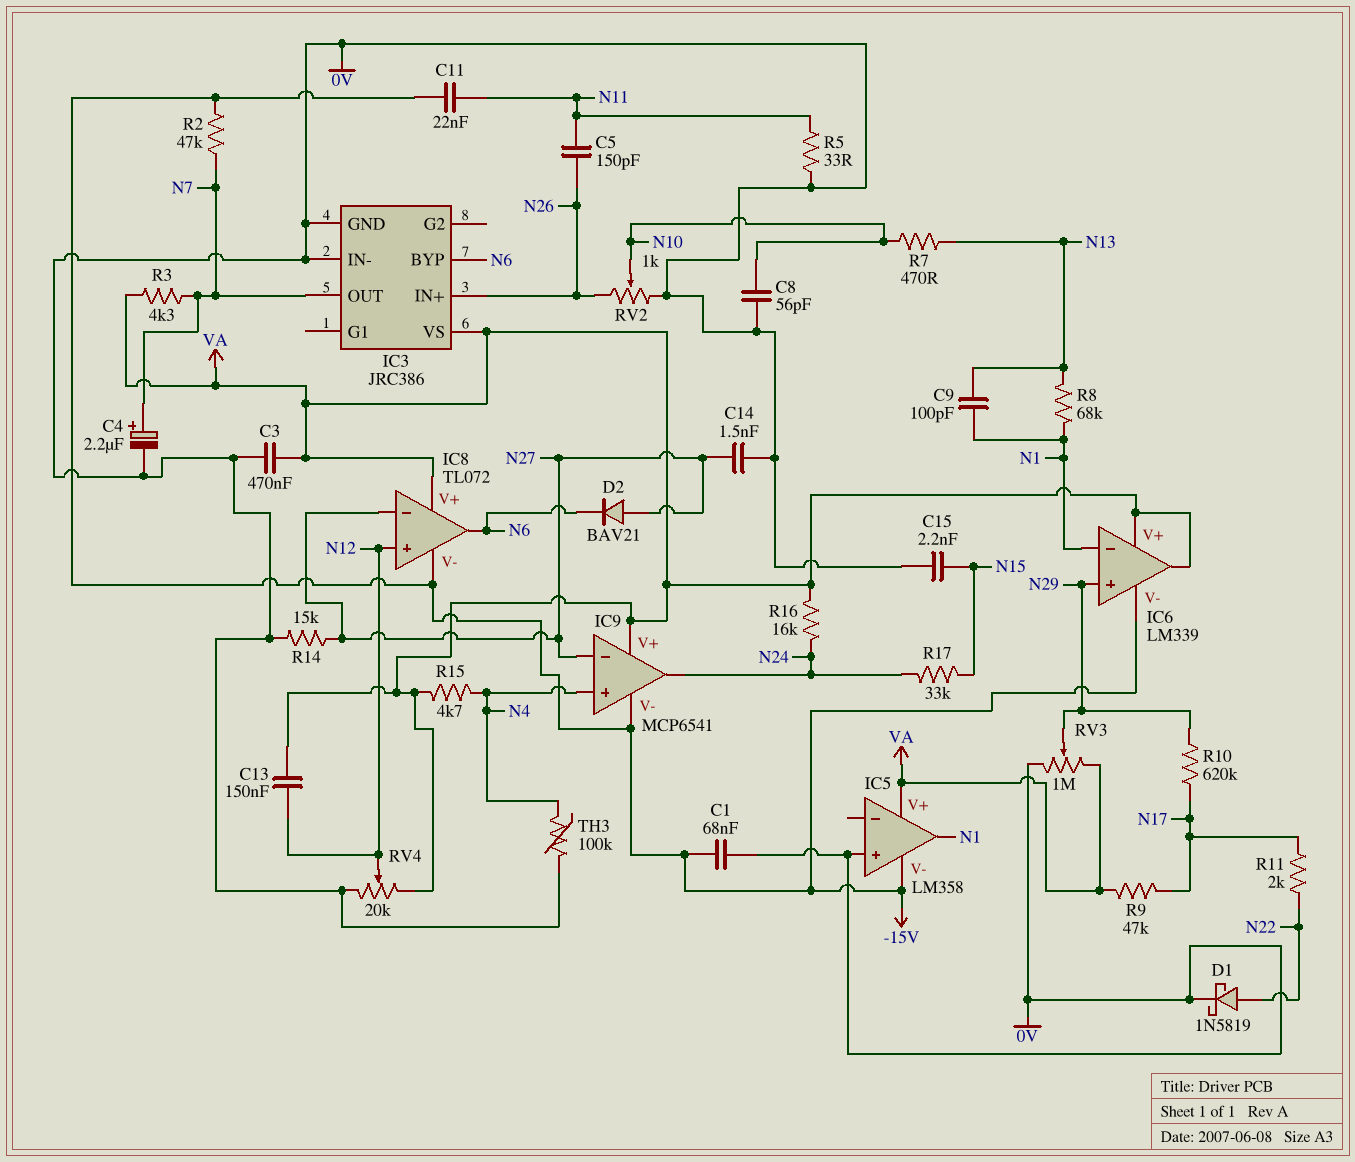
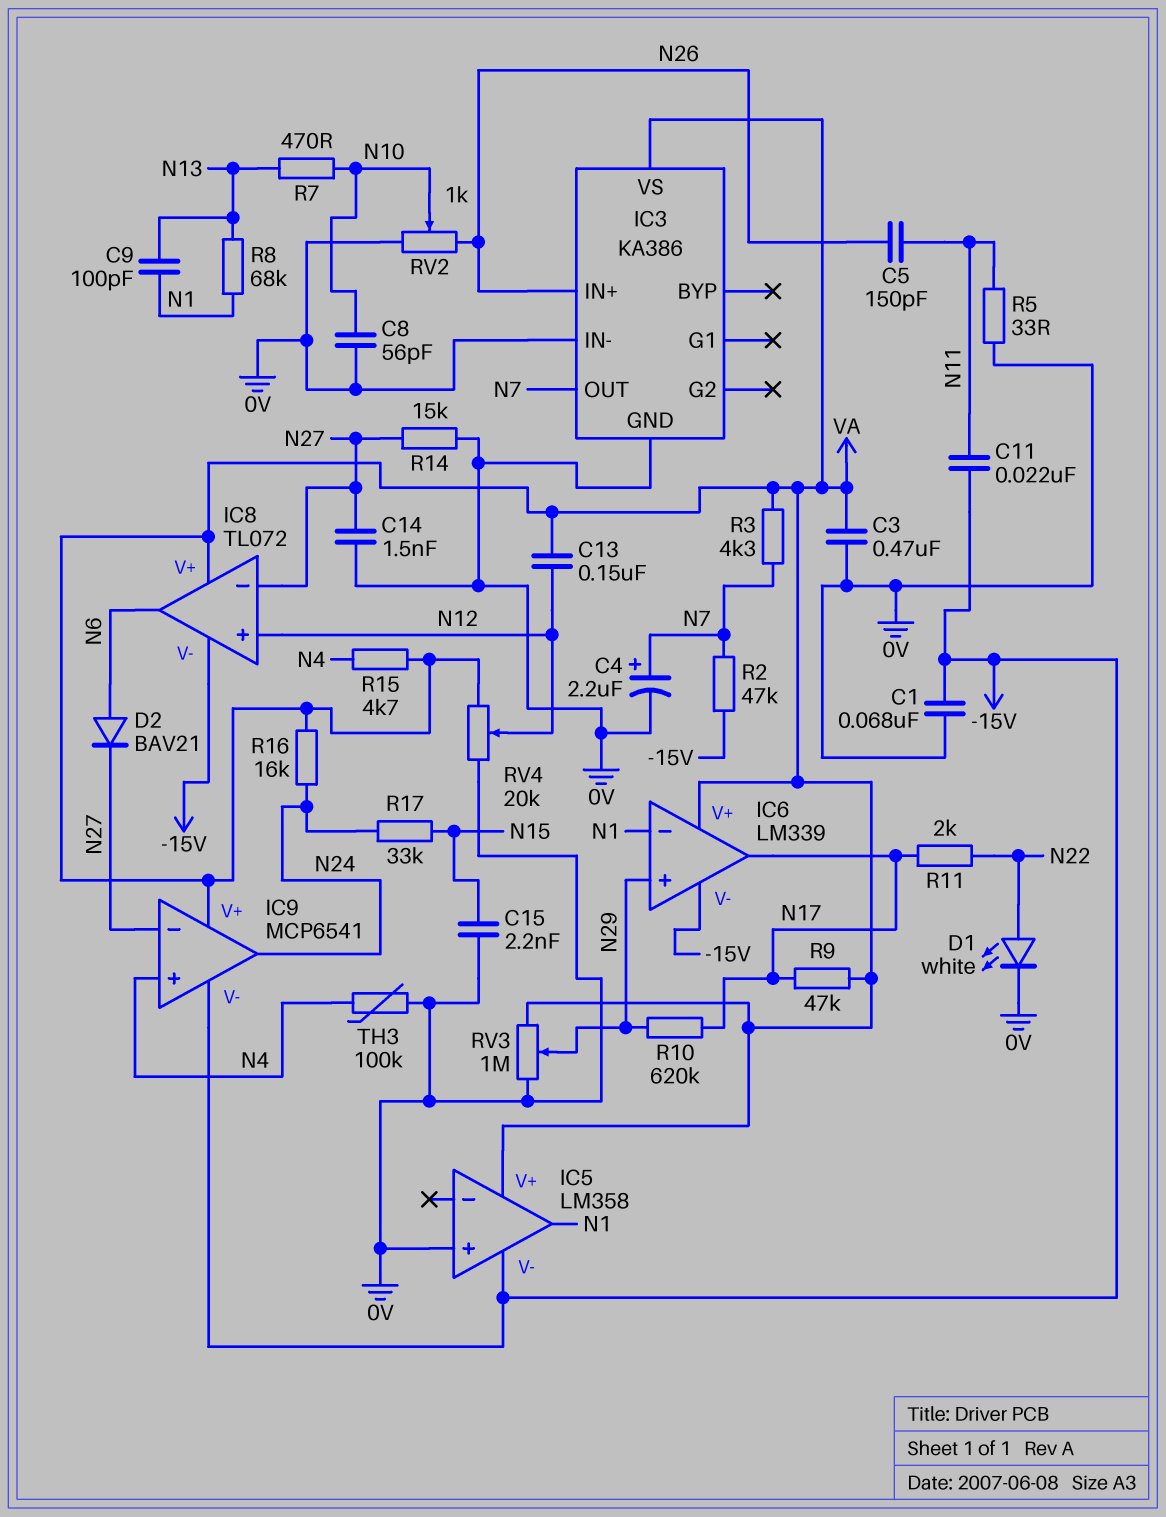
D1: schottky 1N5819 (A N22, K 0V) -> LED white (A N22, K 0V)
D2: diode BAV21 (A N27, K N6) -> diode BAV21 (A N6, K N27)
IC3: JRC386 -> KA386
IC3 pin BYP: N6 -> none
IC6 pin out: VA -> N17

